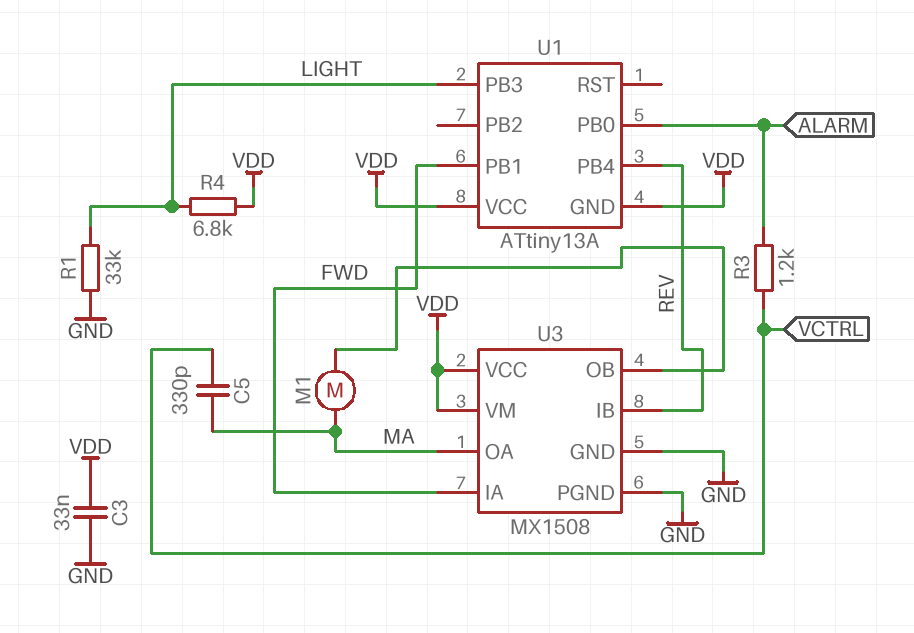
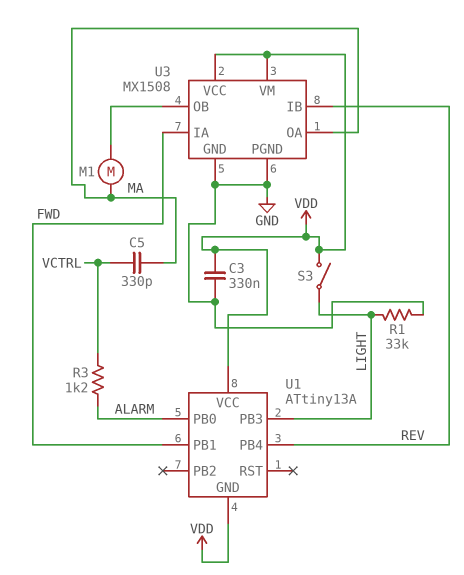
C3: 33nF (GND, VDD) -> 330nF (GND, VDD)
R4: 6.8k (LIGHT, VDD) -> none
S3: none -> switch (LIGHT, VDD)

